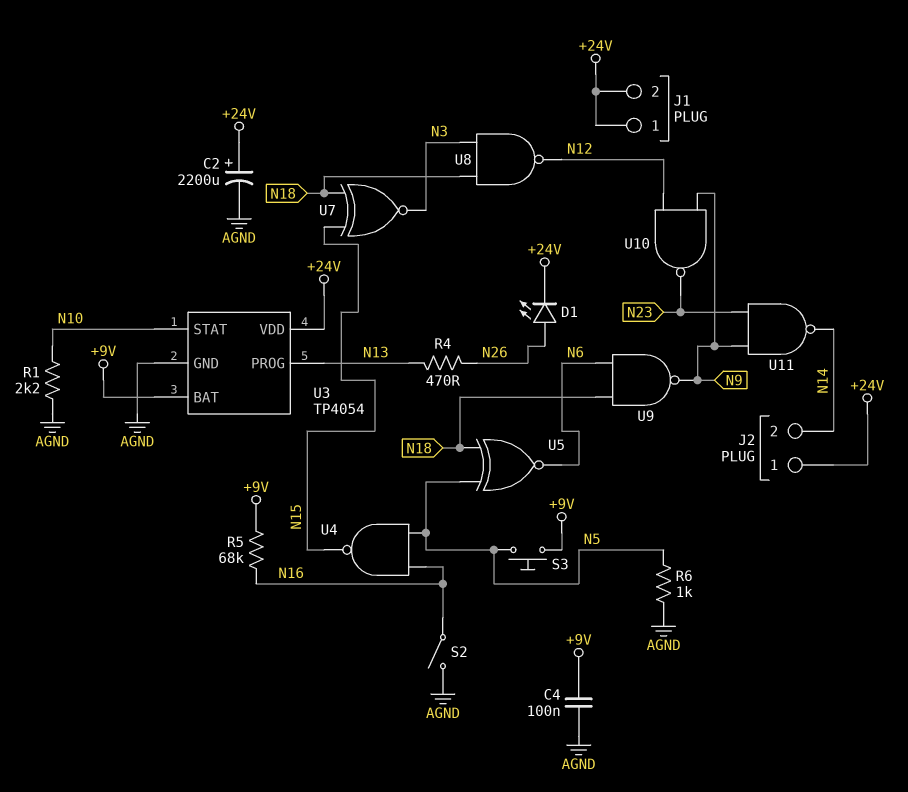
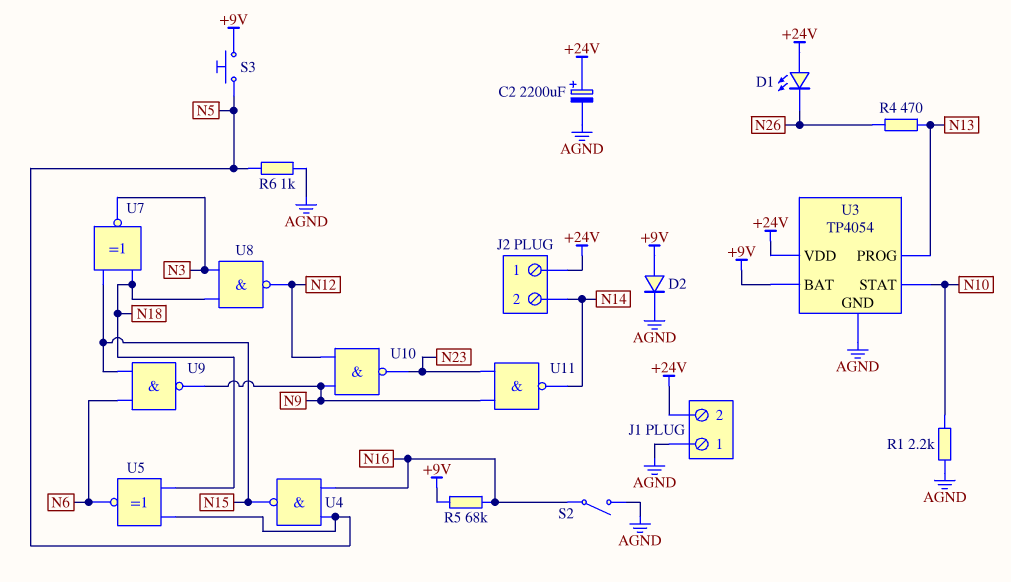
C4: 100nF (+9V, AGND) -> none
D1: LED (A N26, K +24V) -> LED (A +24V, K N26)
D2: none -> diode (A +9V, K AGND)
J1 pin 1: +24V -> AGND
U9: NAND (in N6, in N18, out N9) -> NAND (in N6, in N15, out N9)

